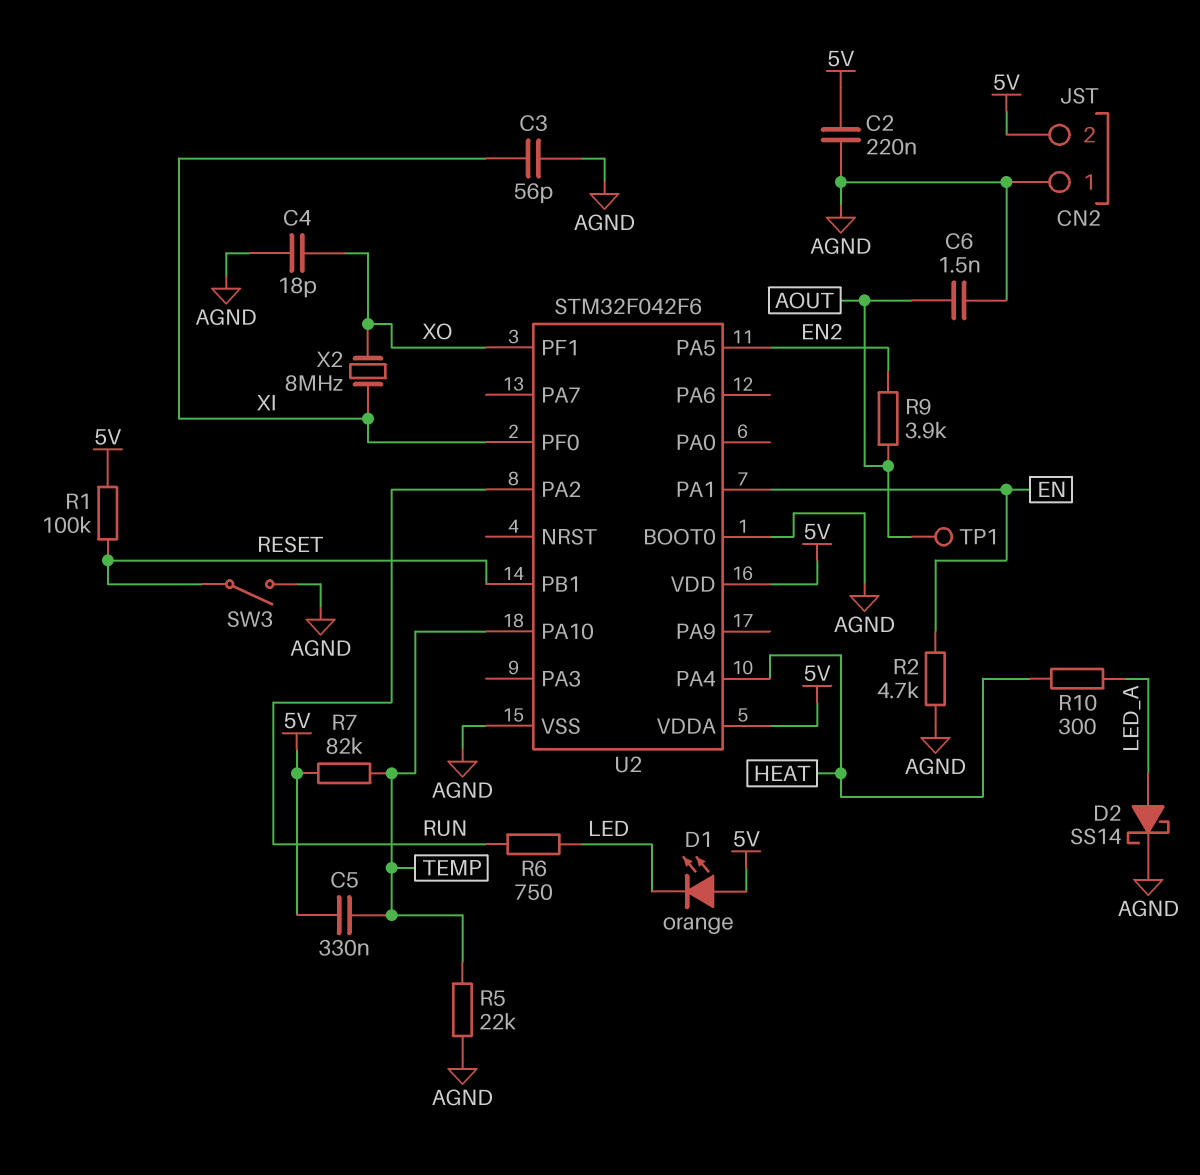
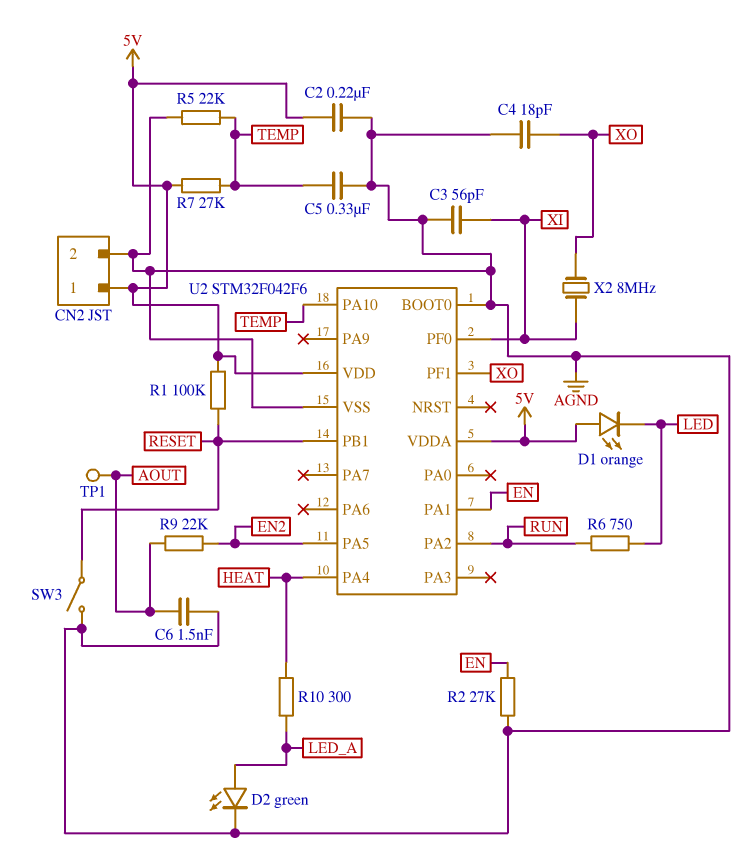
C5: 330nF (5V, TEMP) -> 330nF (AGND, TEMP)
CN2 pin 1: AGND -> 5V
CN2 pin 2: 5V -> AGND
D2: schottky SS14 (A LED_A, K AGND) -> LED green (A LED_A, K AGND)
R2: 4.7k (AGND, EN) -> 27k (AGND, EN)
R7: 82k (5V, TEMP) -> 27k (5V, TEMP)
R9: 3.9k (AOUT, EN2) -> 22k (AOUT, EN2)

